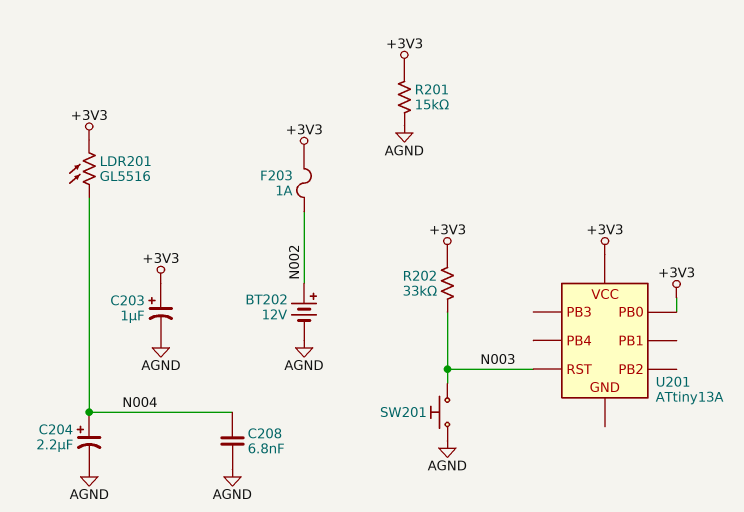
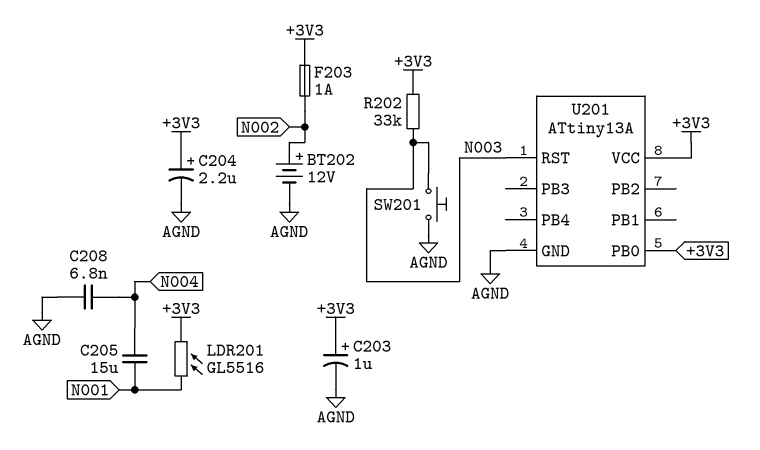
C204: 2.2uF (plus N004, minus AGND) -> 2.2uF (plus +3V3, minus AGND)
C205: none -> 15uF (N001, N004)
LDR201: GL5516 (+3V3, N004) -> GL5516 (+3V3, N001)
R201: 15k (+3V3, AGND) -> none
U201 pin GND: none -> AGND

